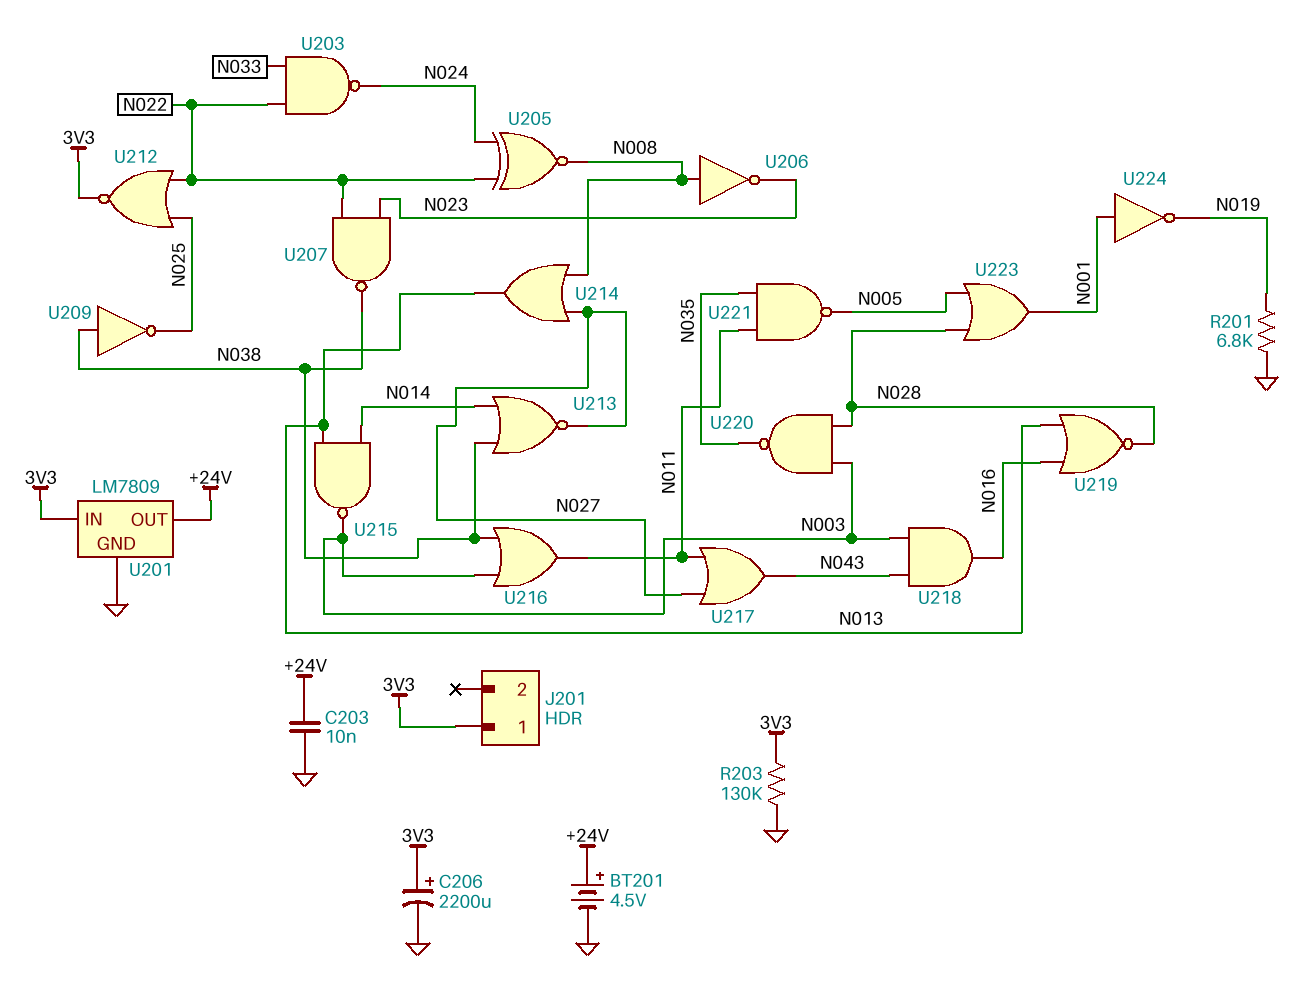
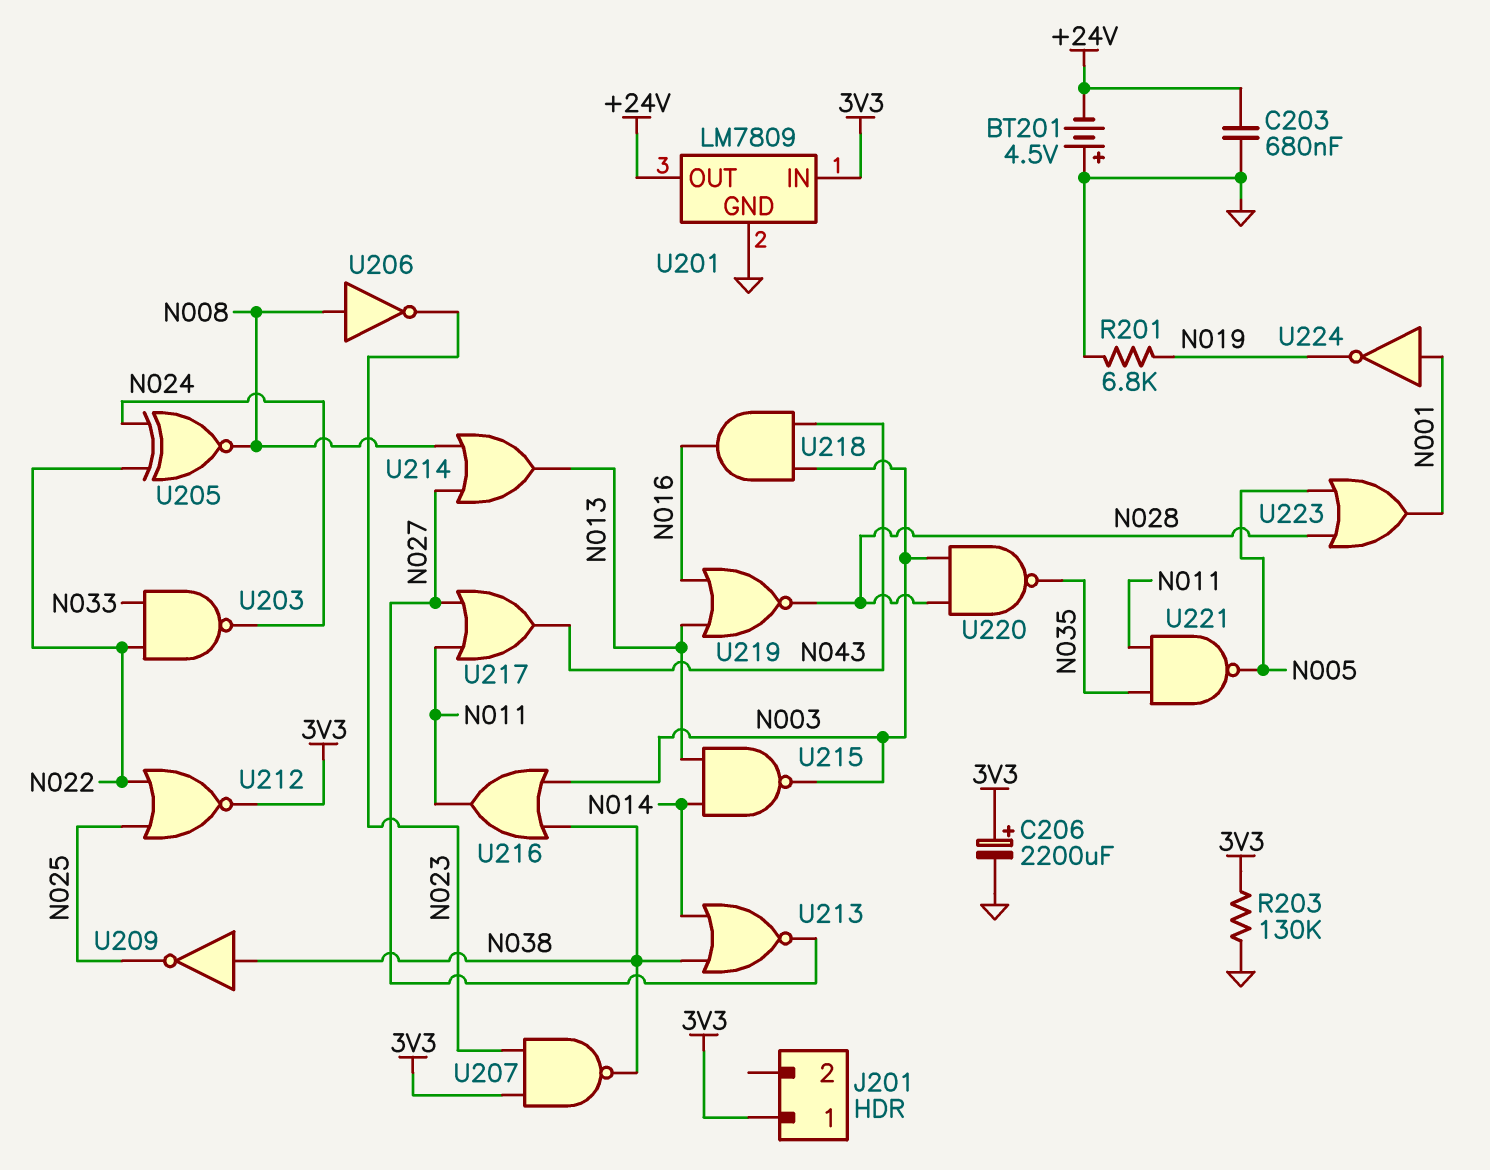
BT201: 4.5V (plus +24V, minus GND) -> 4.5V (plus GND, minus +24V)
C203: 10nF (+24V, GND) -> 680nF (+24V, GND)
U207: NAND (in N022, in N023, out N038) -> NAND (in 3V3, in N023, out N038)

